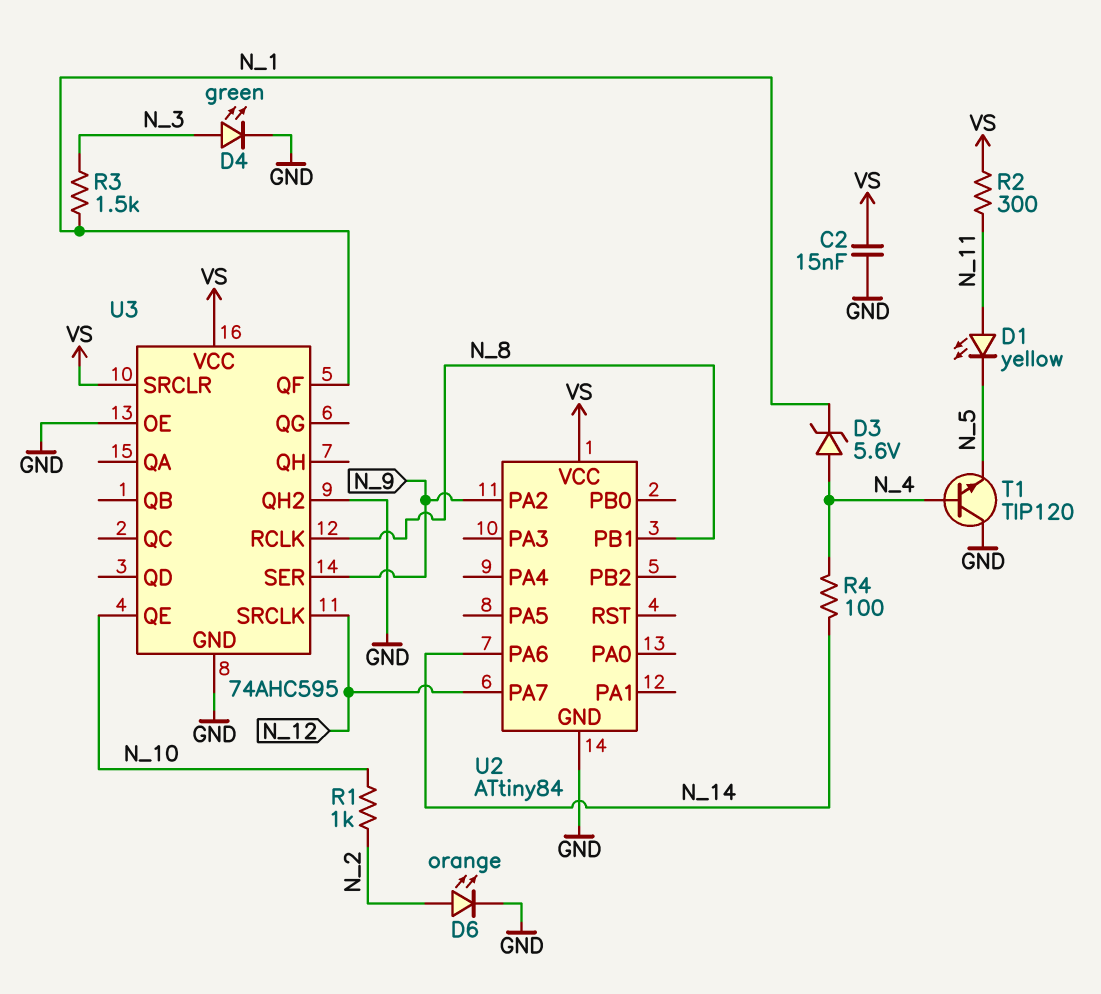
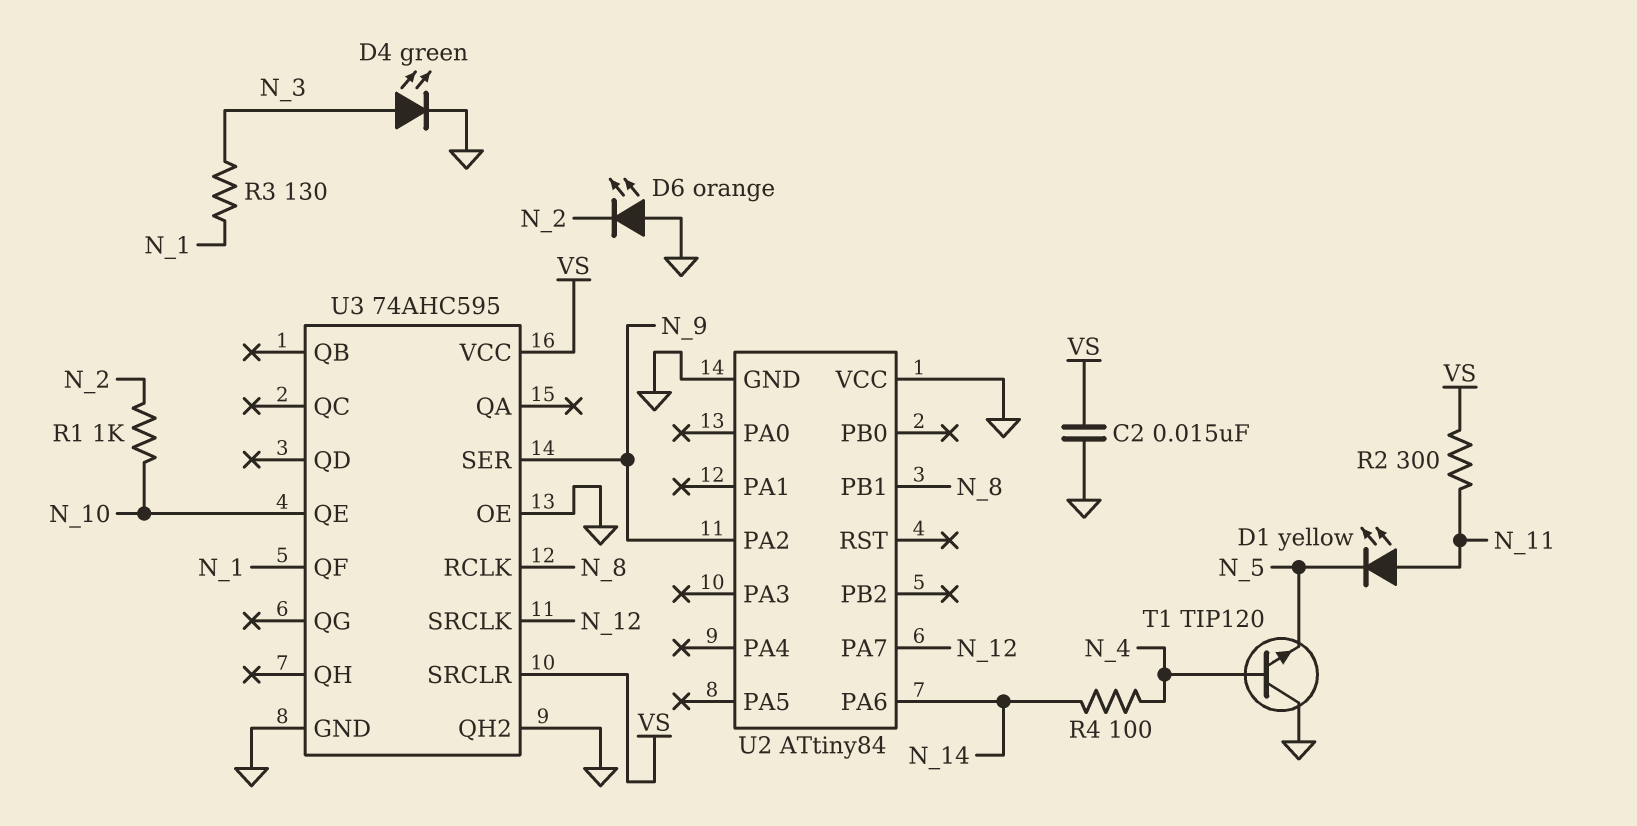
D3: zener 5.6V (A N_4, K N_1) -> none
D6: LED orange (A N_2, K GND) -> LED orange (A GND, K N_2)
R3: 1.5k (N_1, N_3) -> 130 (N_1, N_3)
U2 pin VCC: VS -> GND

